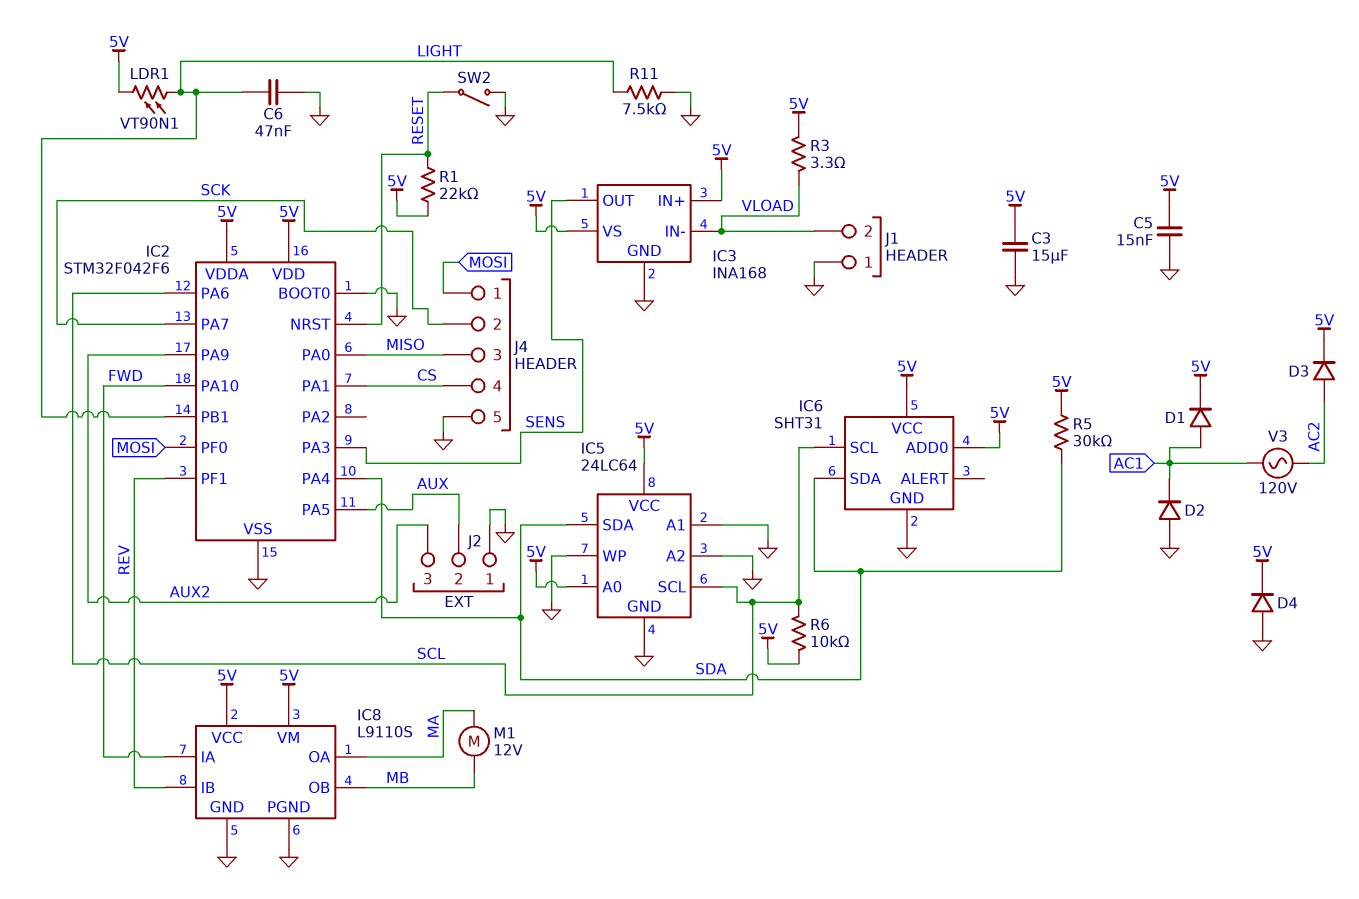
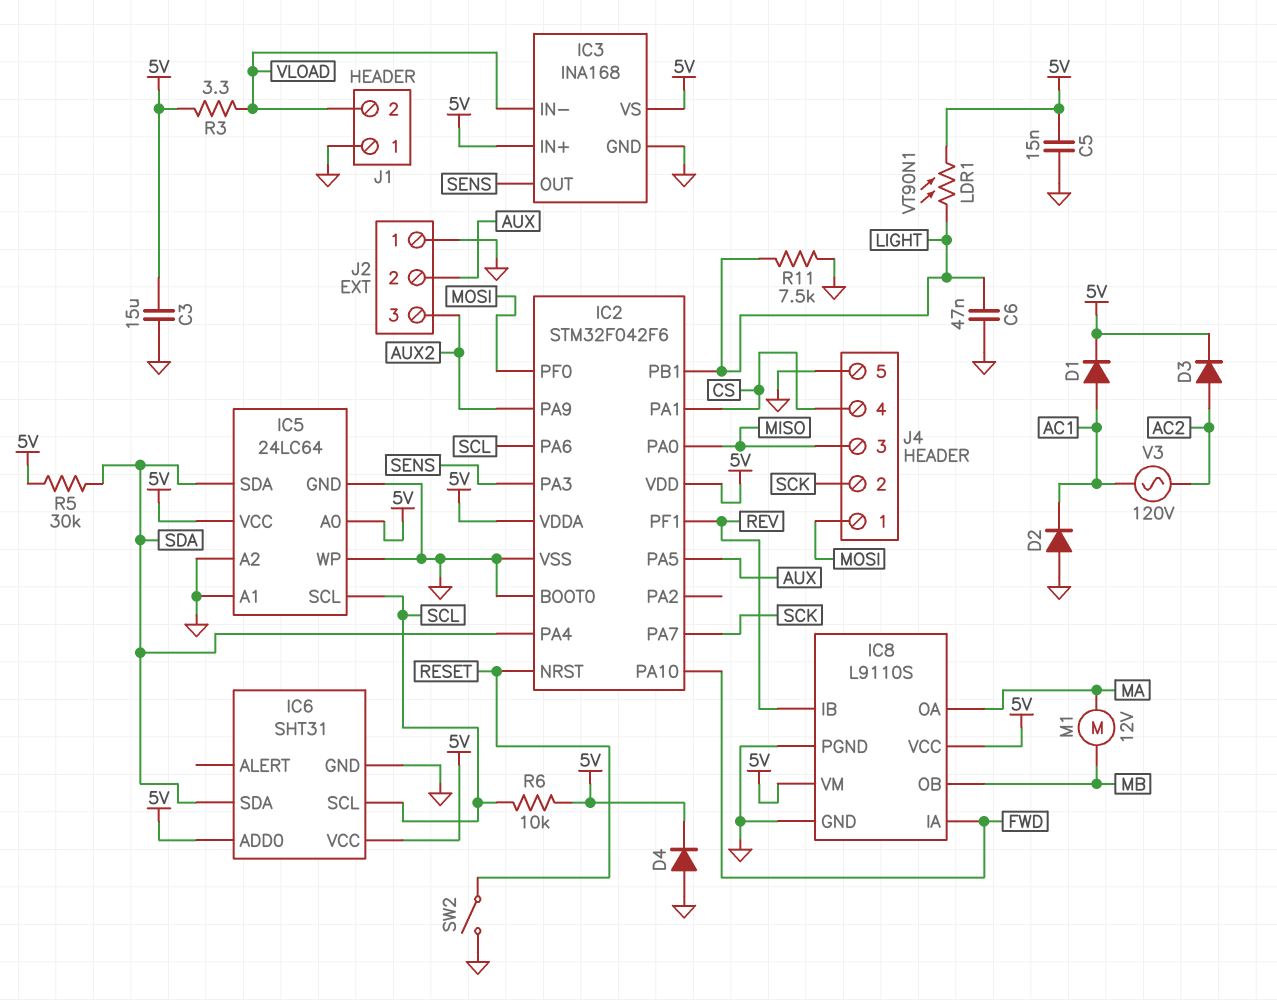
R1: 22k (5V, RESET) -> none

